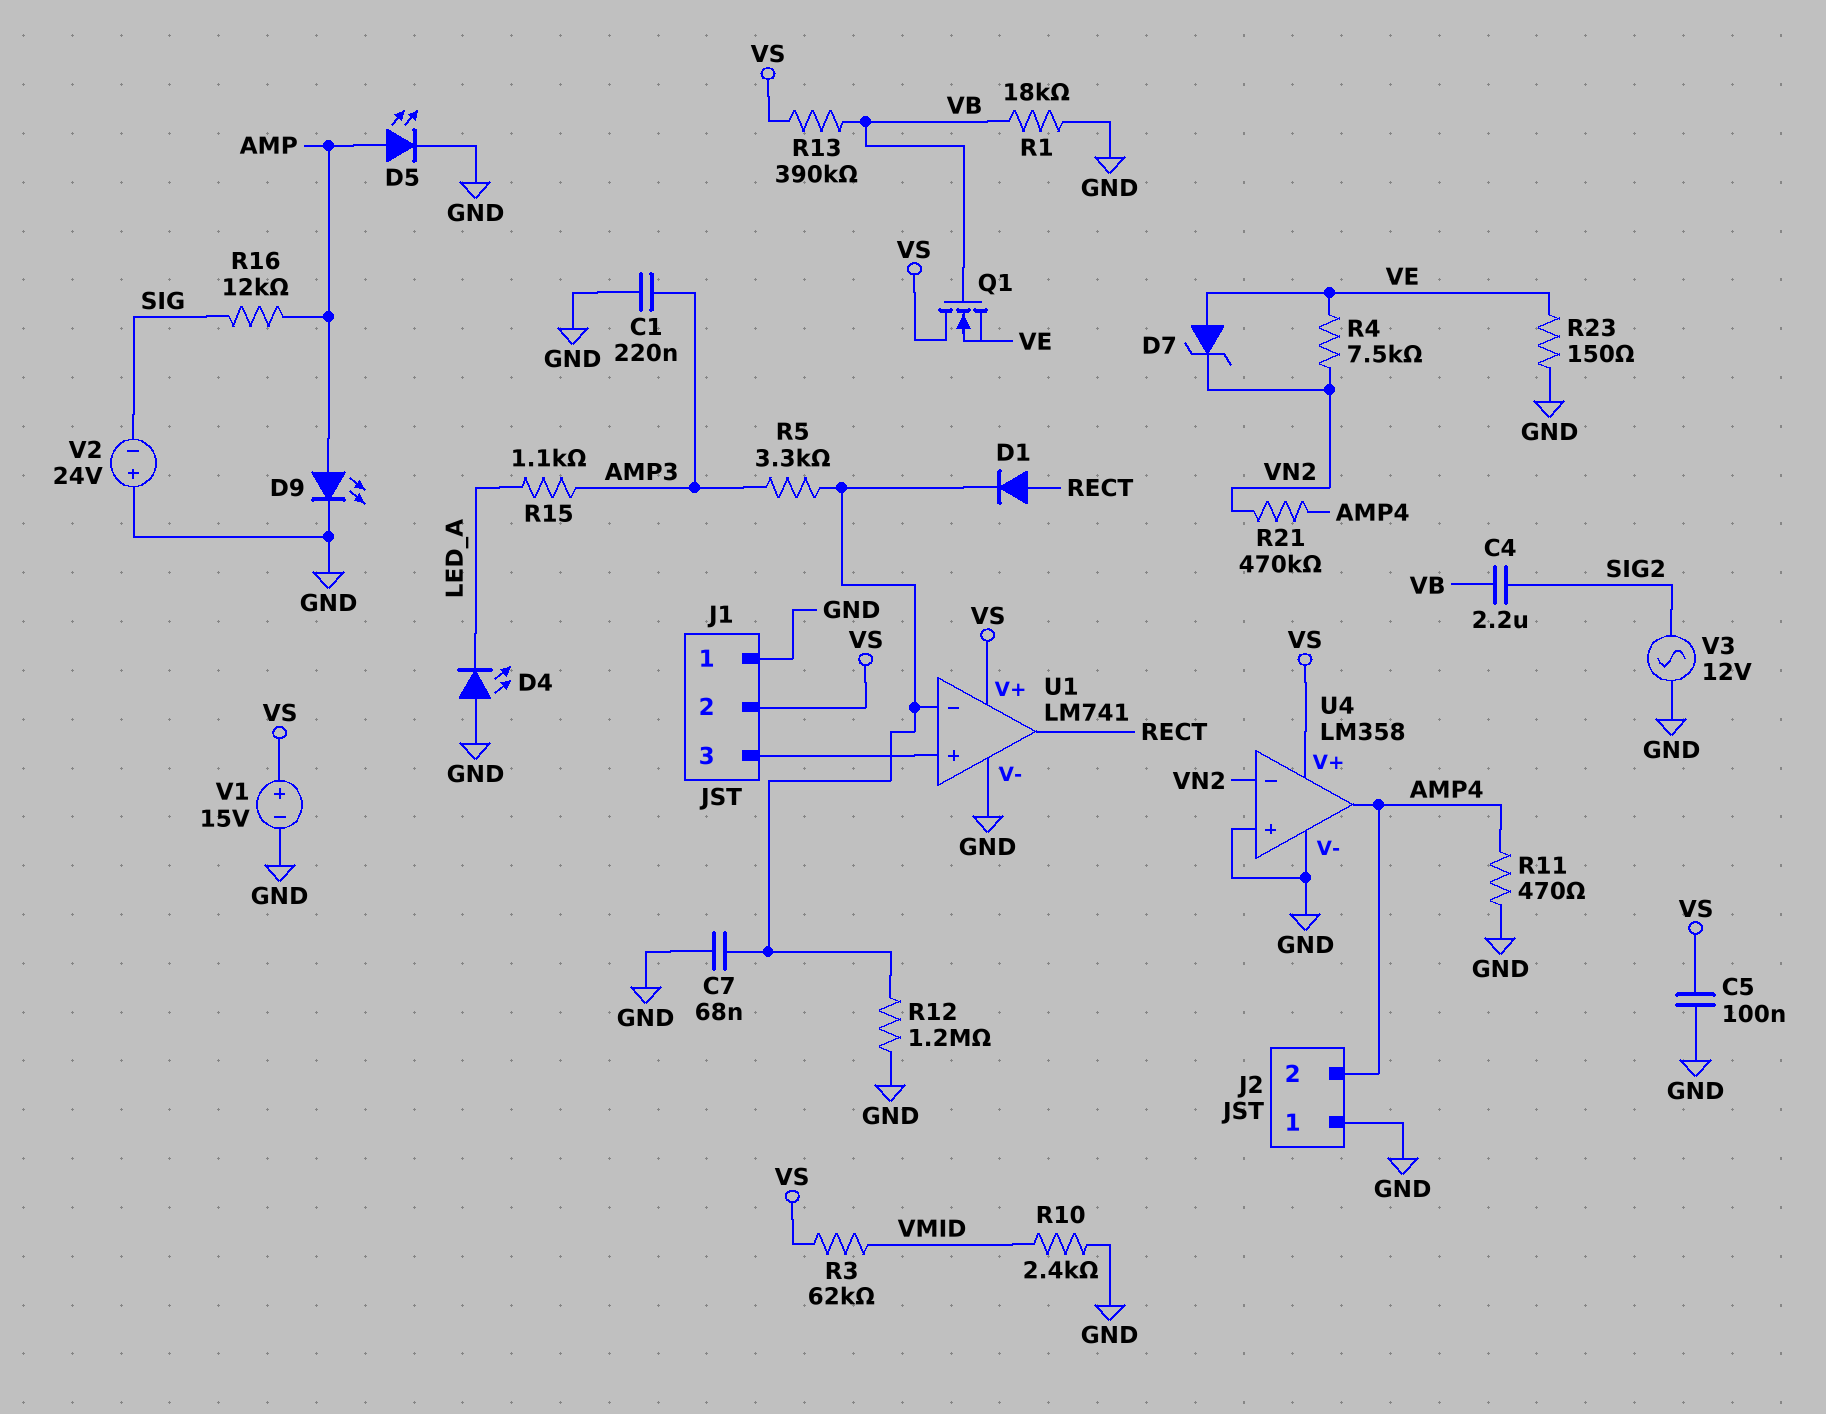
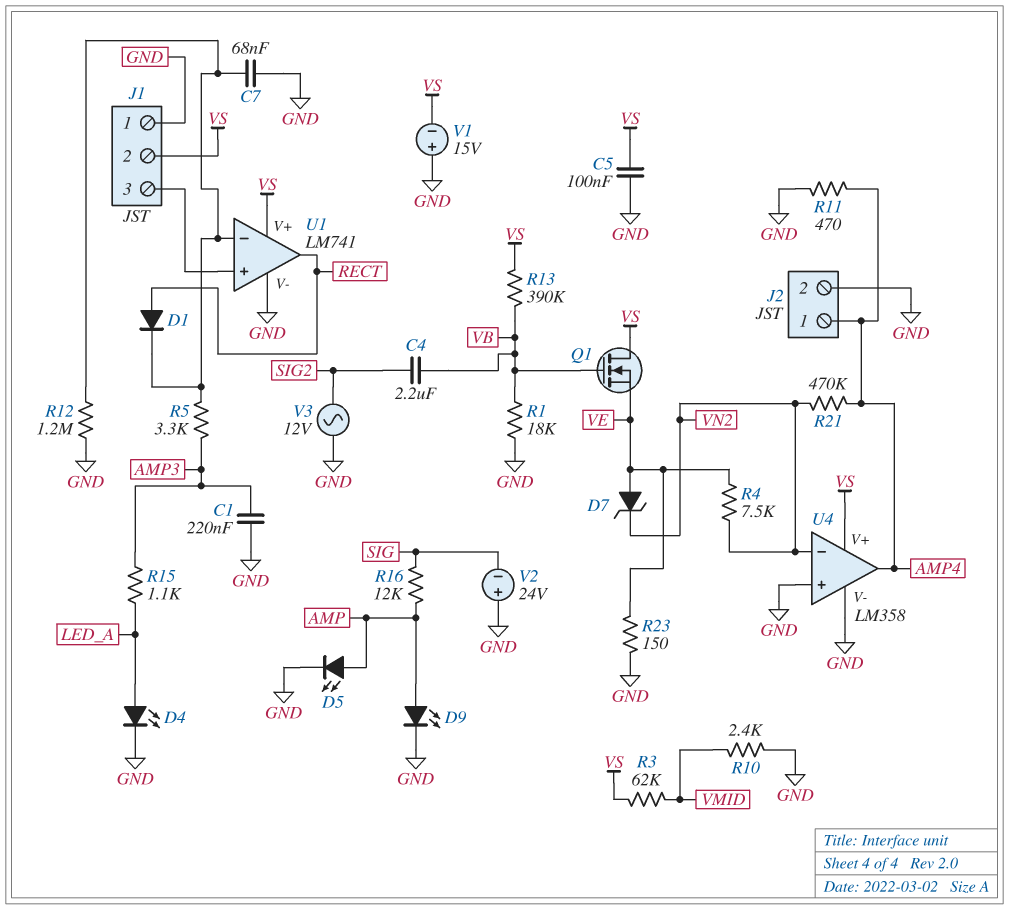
D4: LED (A GND, K LED_A) -> LED (A LED_A, K GND)
J2 pin 1: GND -> AMP4
J2 pin 2: AMP4 -> GND
V1: 15V (plus VS, minus GND) -> 15V (plus GND, minus VS)

